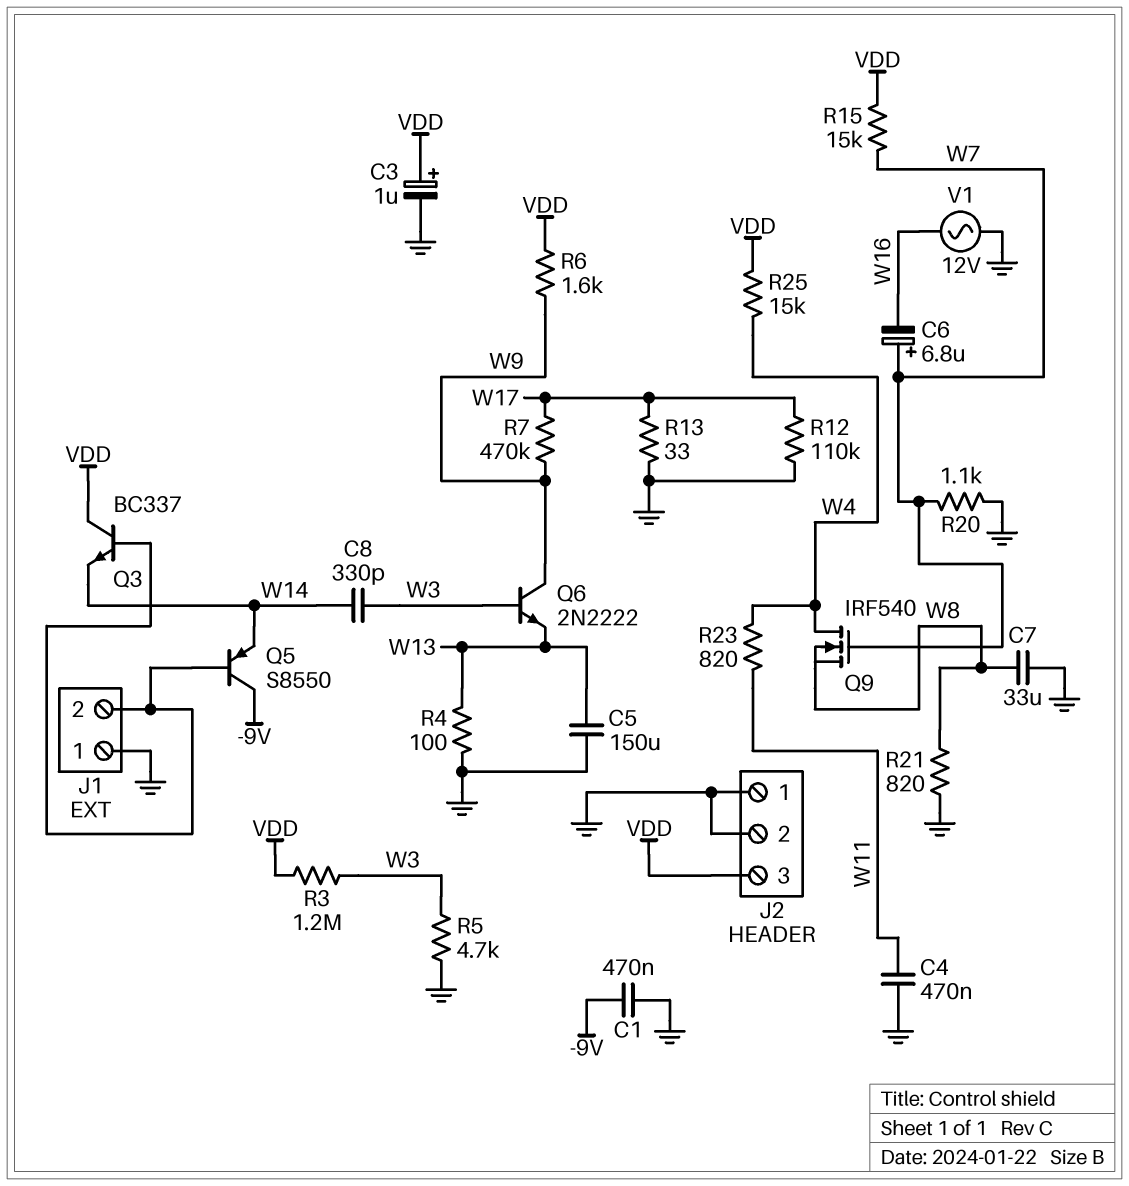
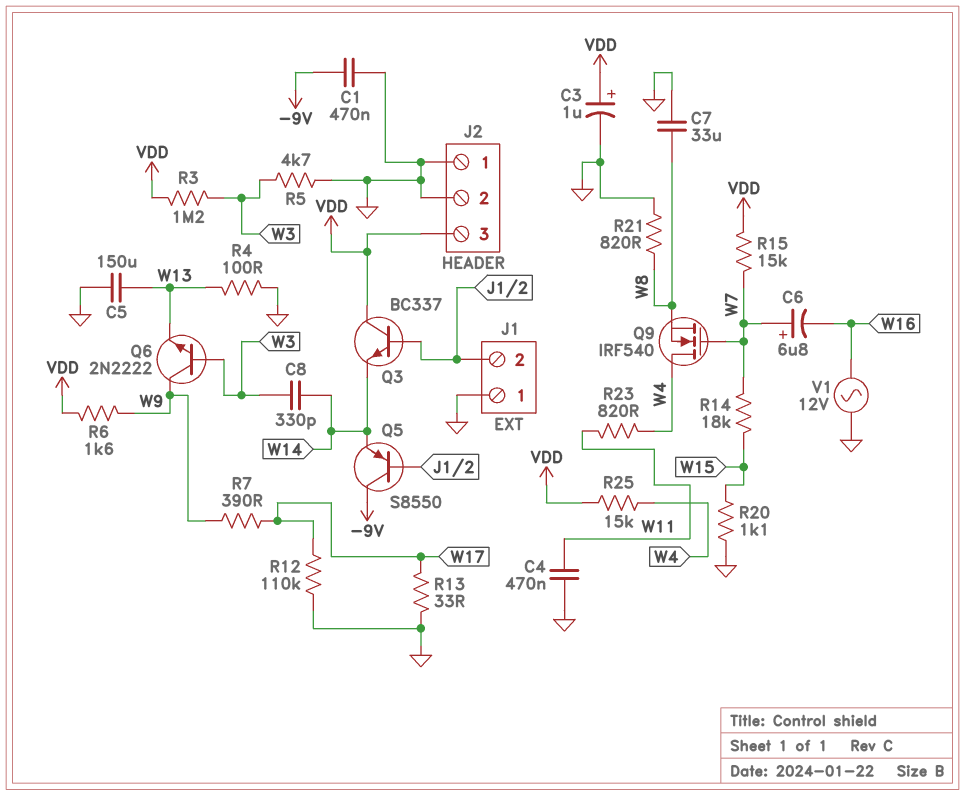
R7: 470k (W9, W17) -> 390 (W9, W17)
R14: none -> 18k (W7, W15)
R20: 1.1k (GND, W7) -> 1.1k (GND, W15)

